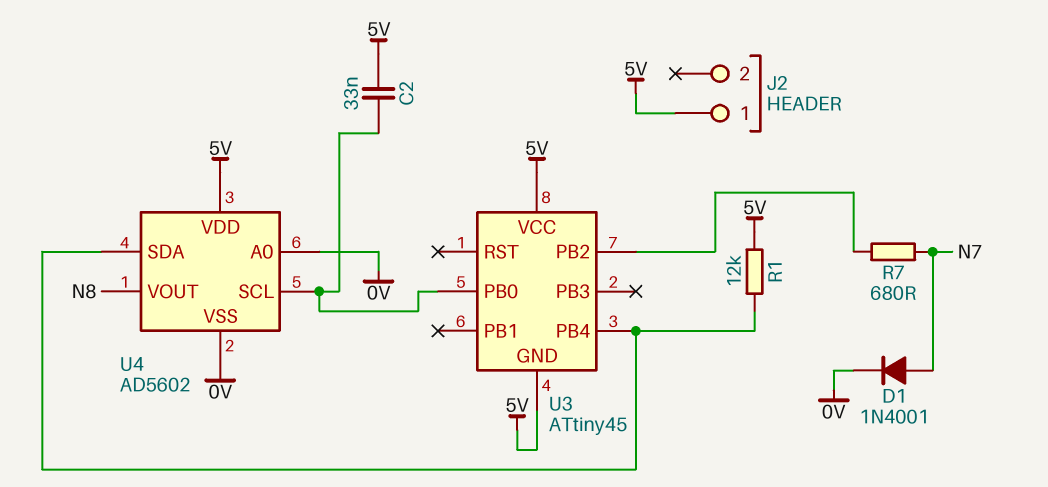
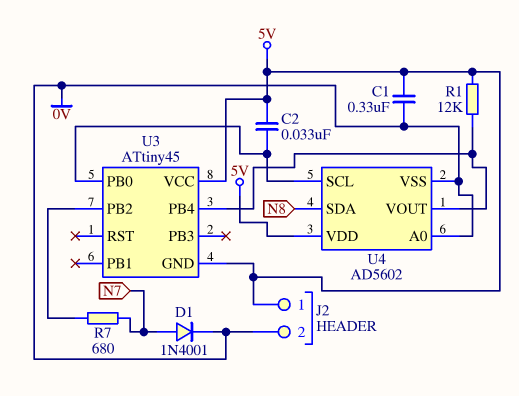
C1: none -> 330nF (0V, 5V)
J2 pin 2: none -> 0V
U4 pin SDA: U3/PB4 -> N8
U4 pin VOUT: N8 -> U3/PB4

